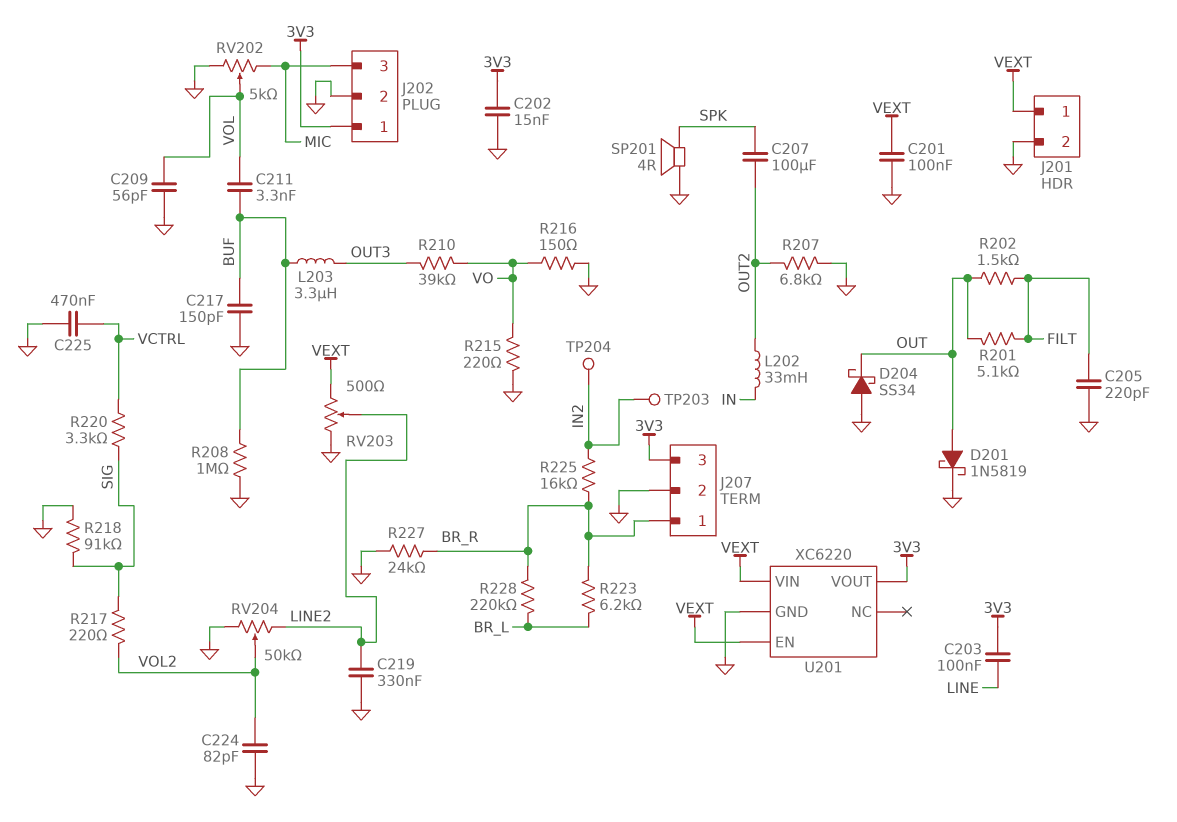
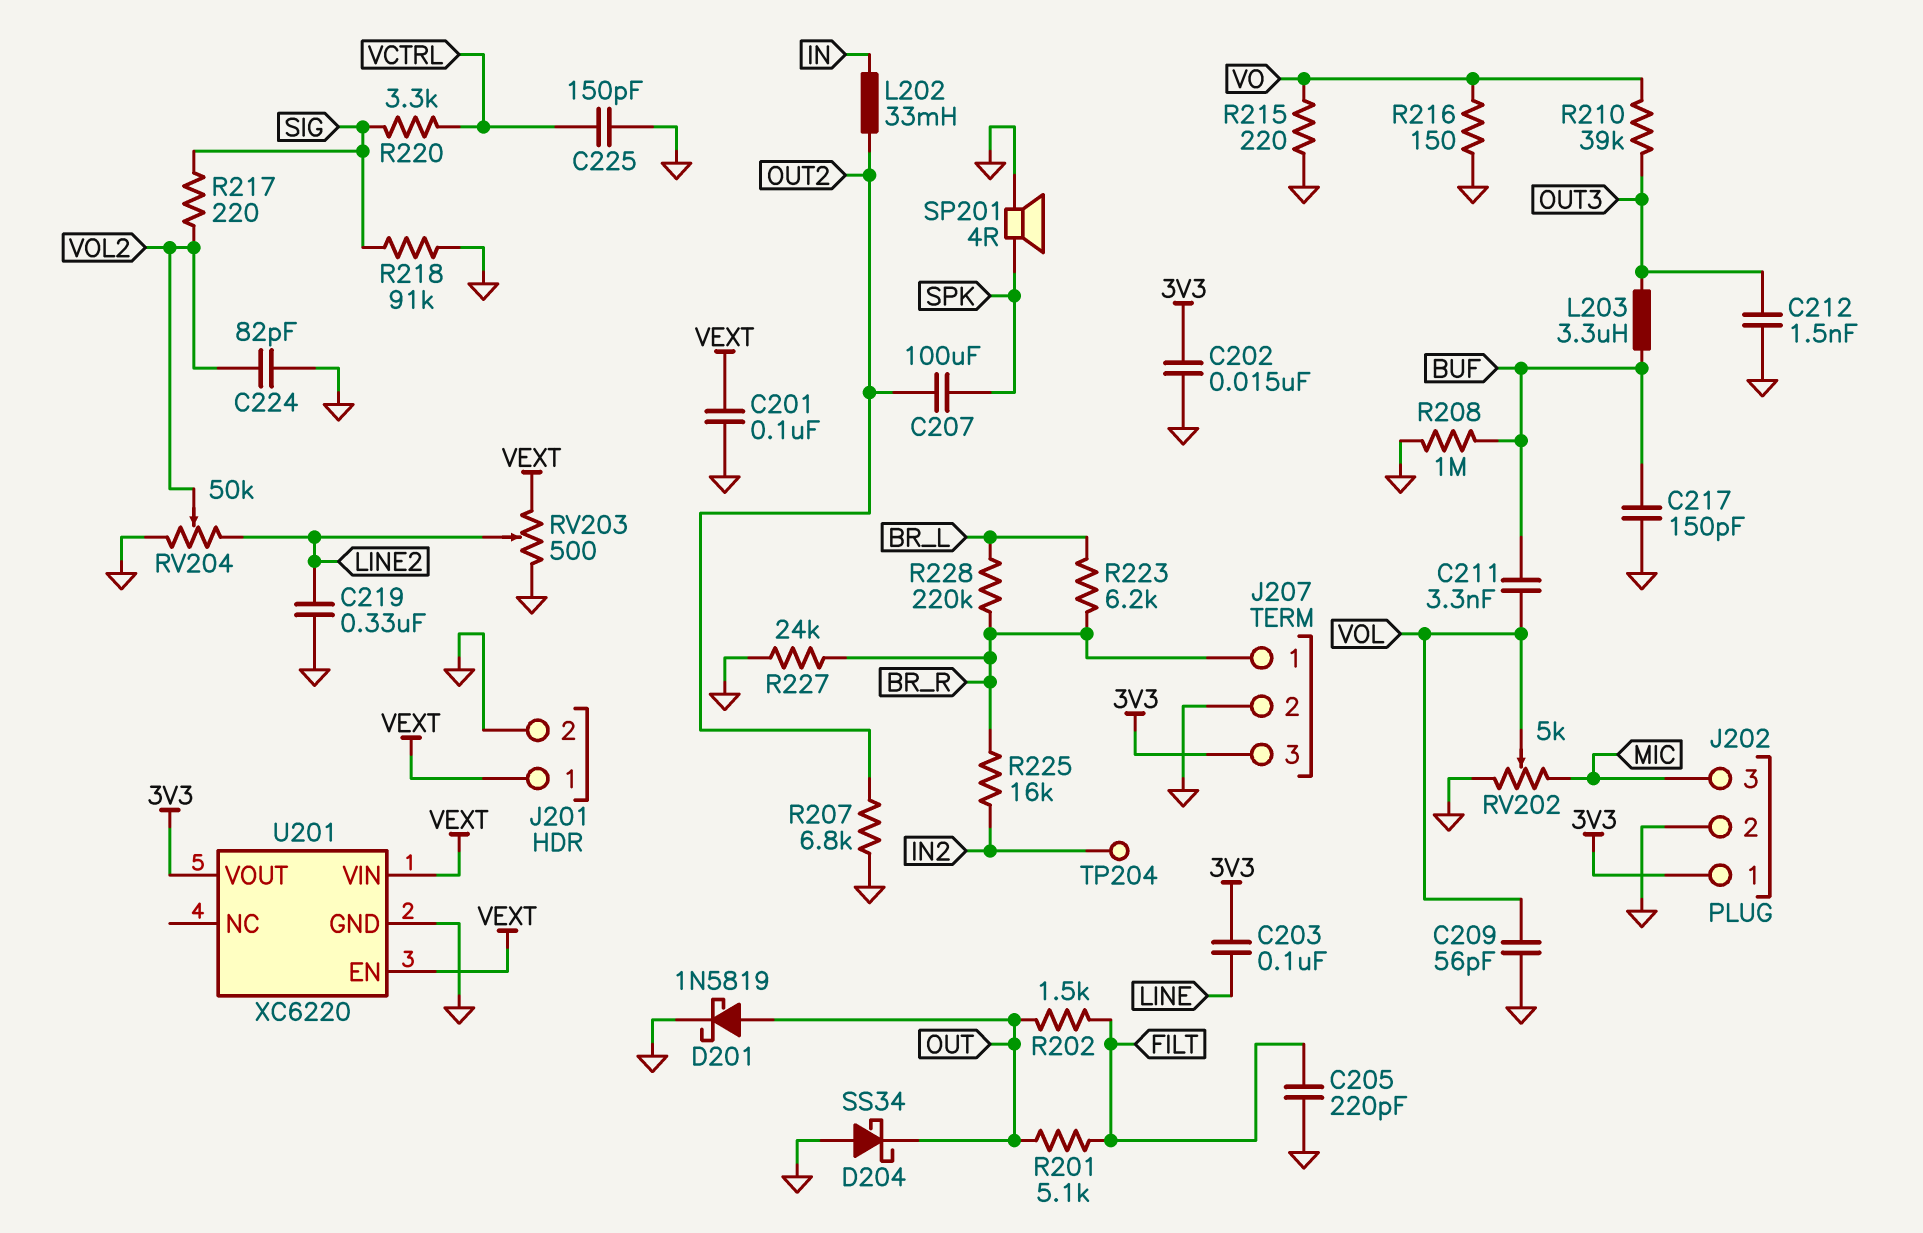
C212: none -> 1.5nF (GND, OUT3)
C225: 470nF (GND, VCTRL) -> 150pF (GND, VCTRL)
TP203: test point (IN2) -> none

